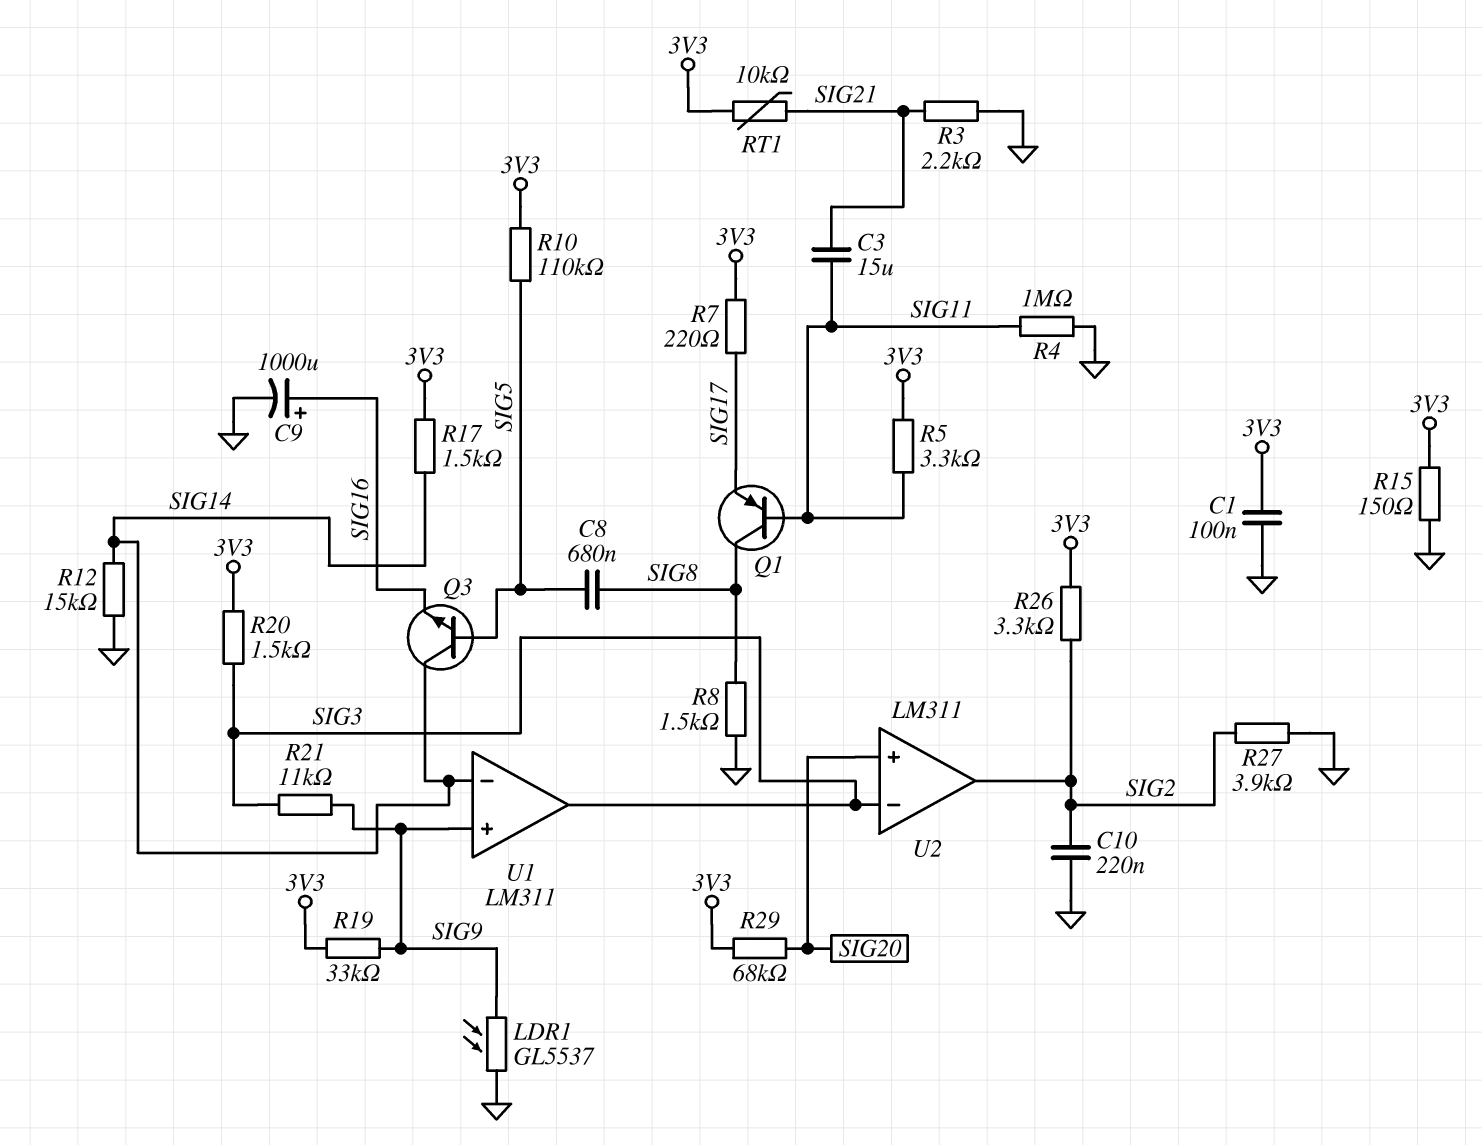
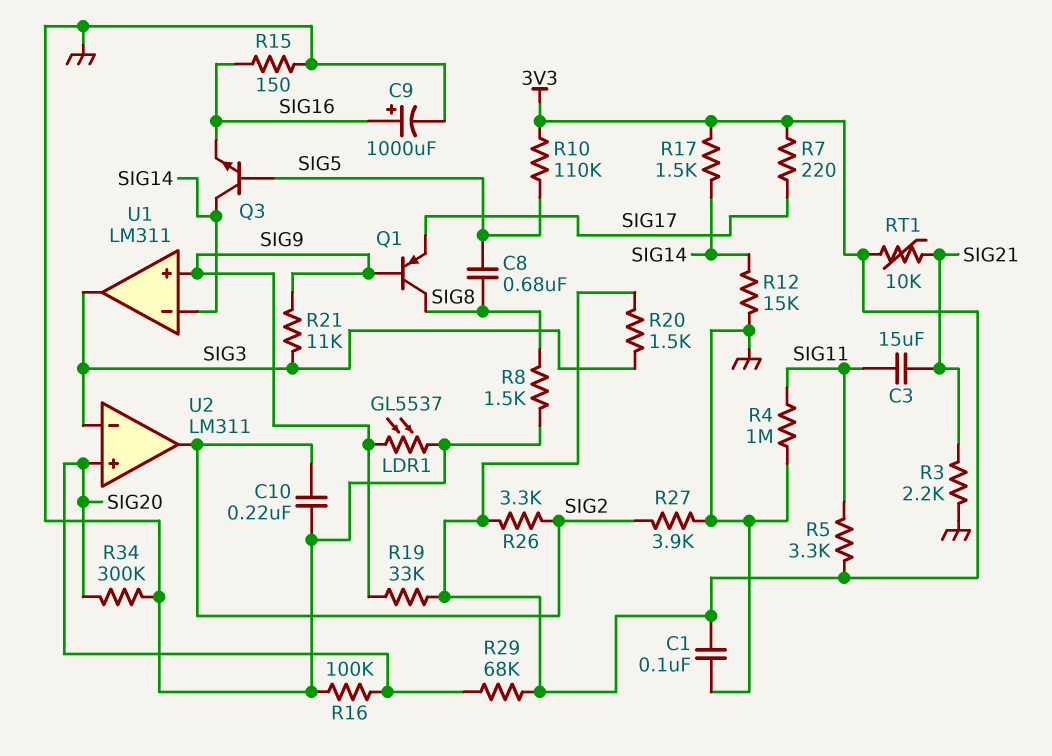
Q1: PNP (B SIG11, C SIG8, E SIG17) -> PNP (B SIG9, C SIG8, E SIG17)
R15: 150 (3V3, GND) -> 150 (GND, SIG16)
R16: none -> 100k (GND, SIG20)
R34: none -> 300k (GND, SIG20)

